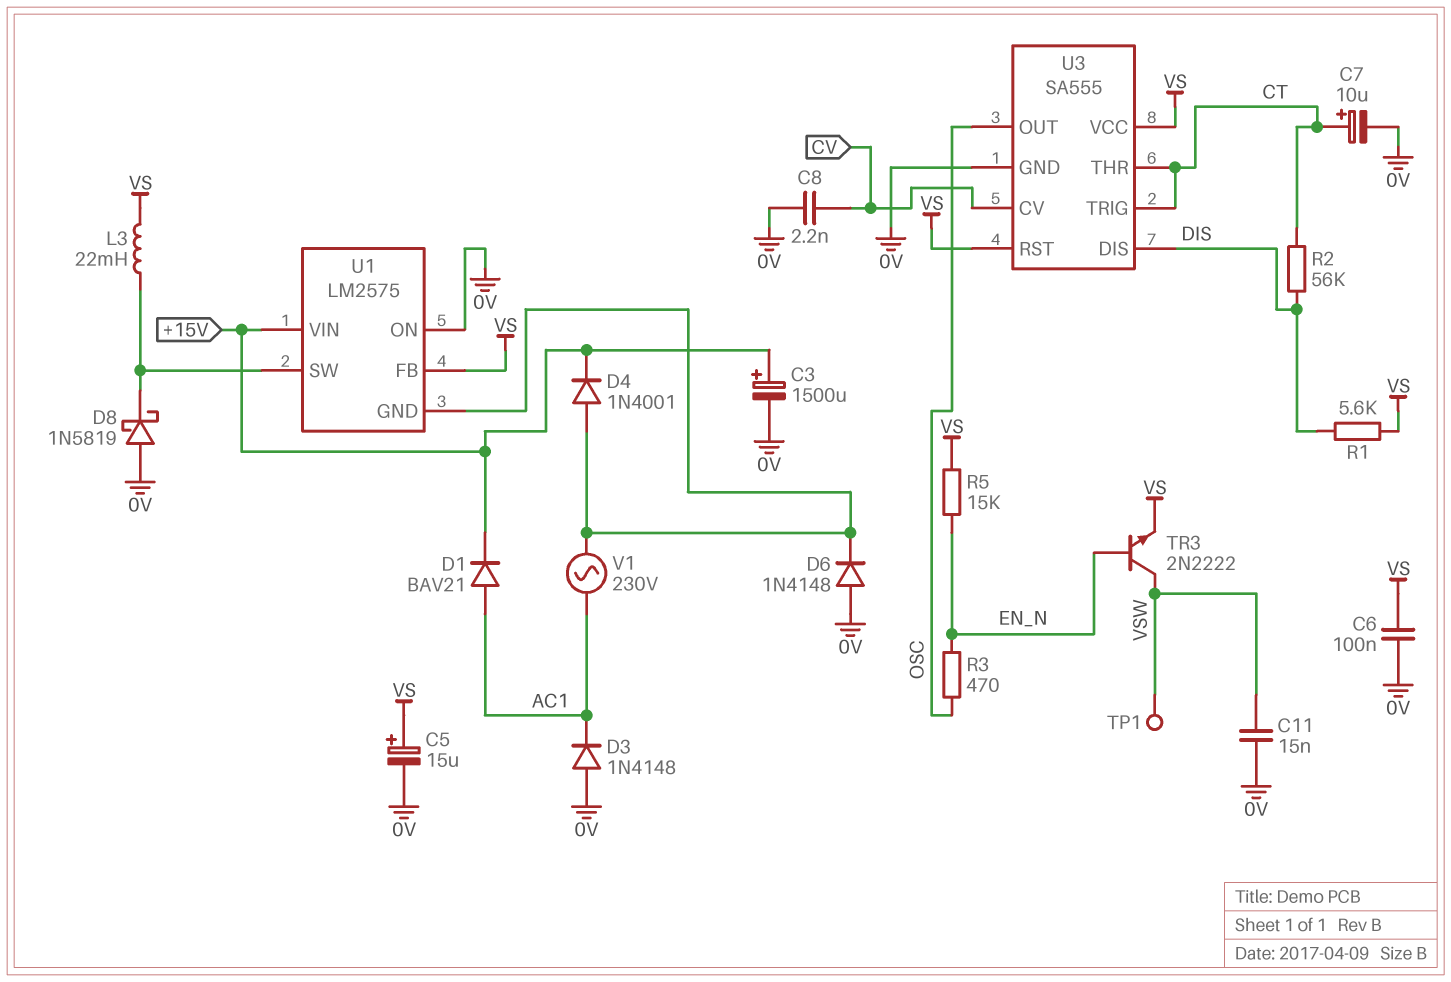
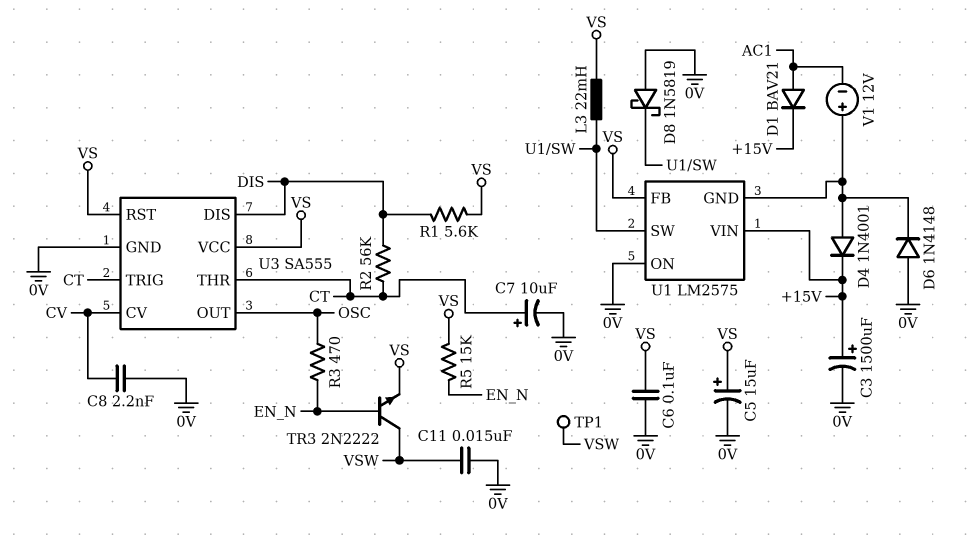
D3: diode 1N4148 (A 0V, K AC1) -> none
V1: AC 230V (AC1, U1/GND) -> 12V (plus U1/GND, minus AC1)

